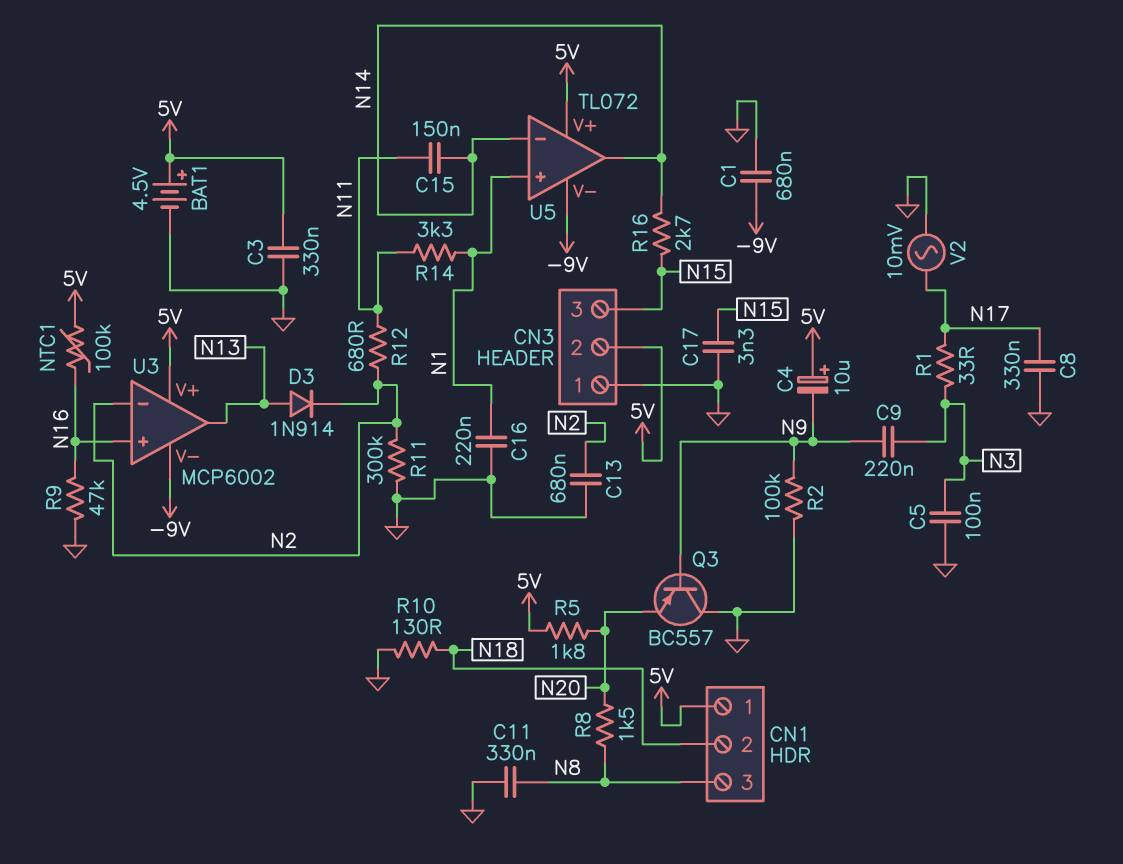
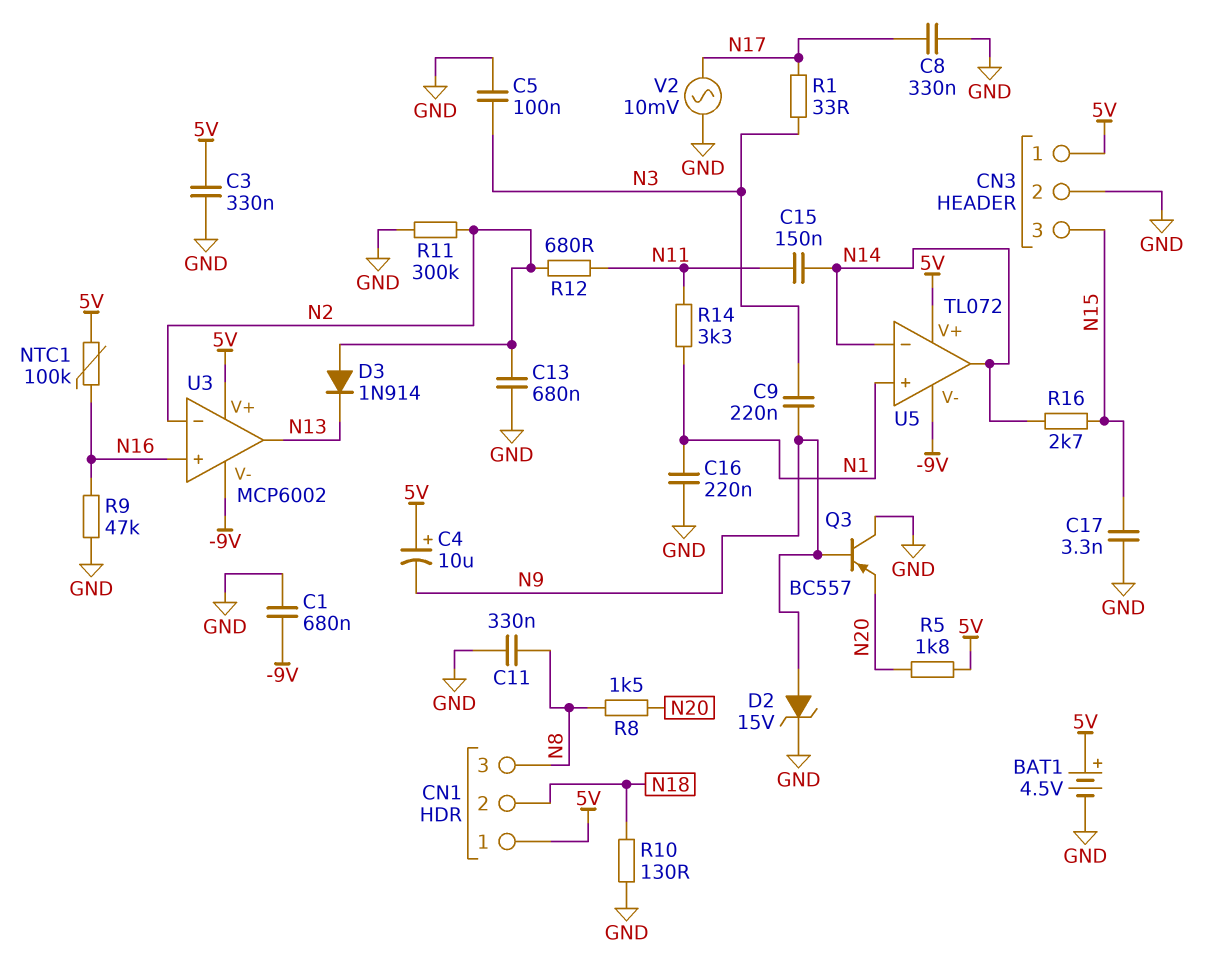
CN3 pin 1: GND -> 5V
CN3 pin 2: 5V -> GND
D2: none -> zener 15V (A N9, K GND)
D3: diode 1N914 (A N13, K N2) -> diode 1N914 (A N2, K N13)
R2: 100k (GND, N9) -> none

